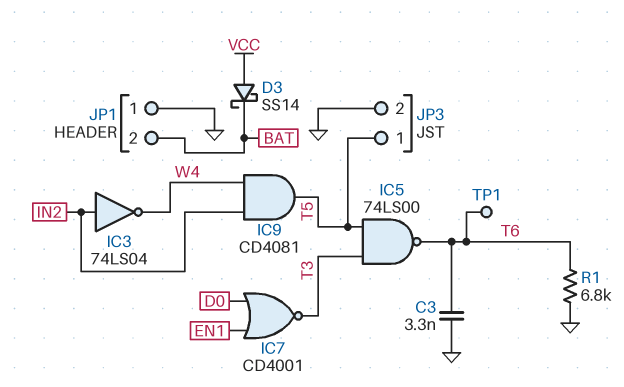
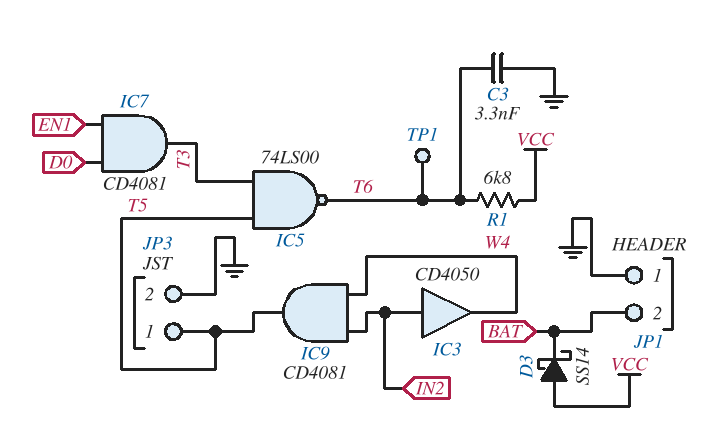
IC3: NOT 74LS04 (in IN2, out W4) -> buffer CD4050 (in IN2, out W4)
IC7: NOR CD4001 (in D0, in EN1, out T3) -> AND CD4081 (in D0, in EN1, out T3)
R1: 6.8k (GND, T6) -> 6.8k (T6, VCC)

